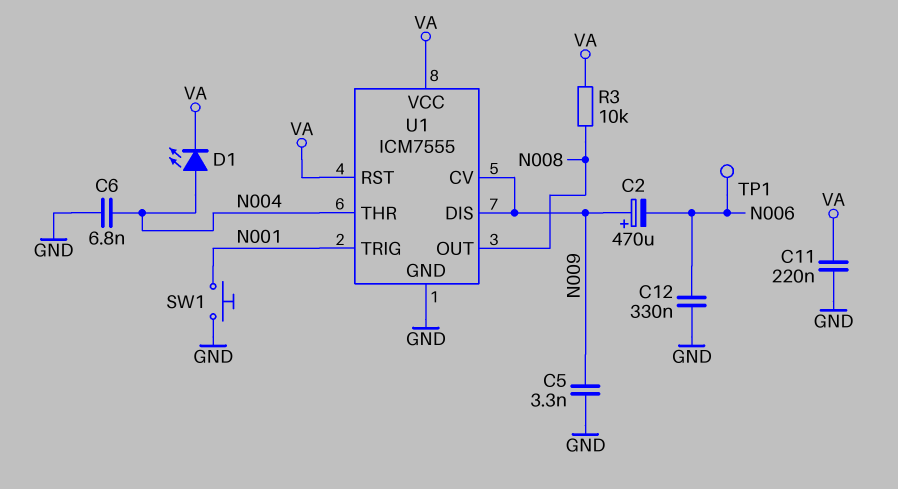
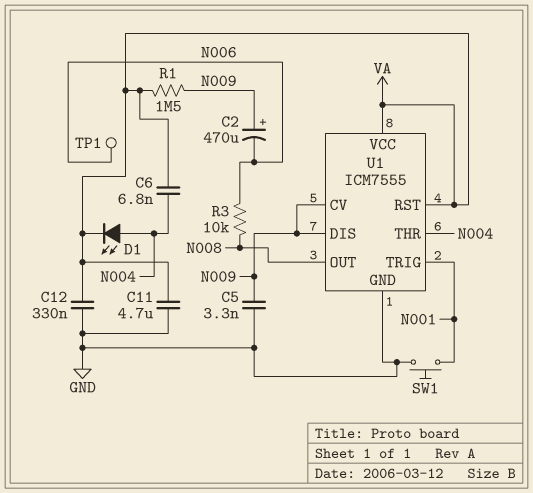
C6: 6.8nF (GND, N004) -> 6.8nF (N004, VA)
C11: 220nF (GND, VA) -> 4.7uF (GND, VA)
C12: 330nF (GND, N006) -> 330nF (GND, VA)
R1: none -> 1.5M (N009, VA)
R3: 10k (N008, VA) -> 10k (N006, N008)

